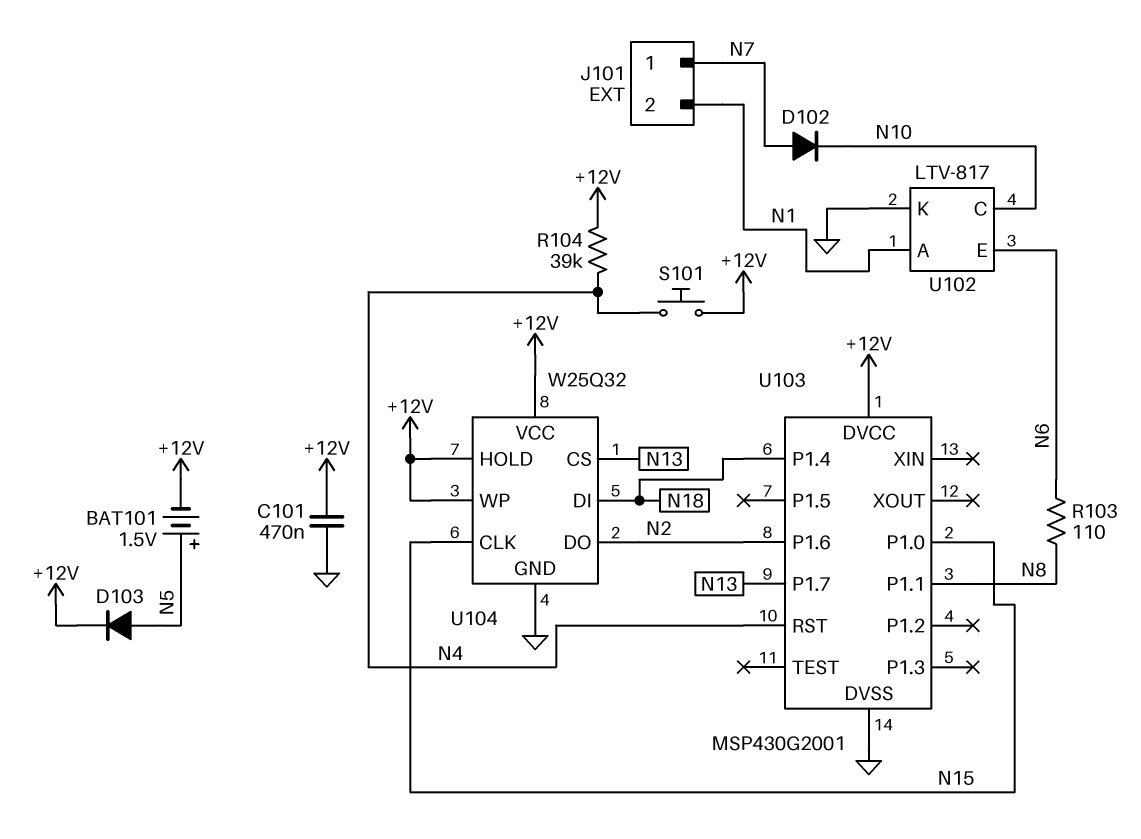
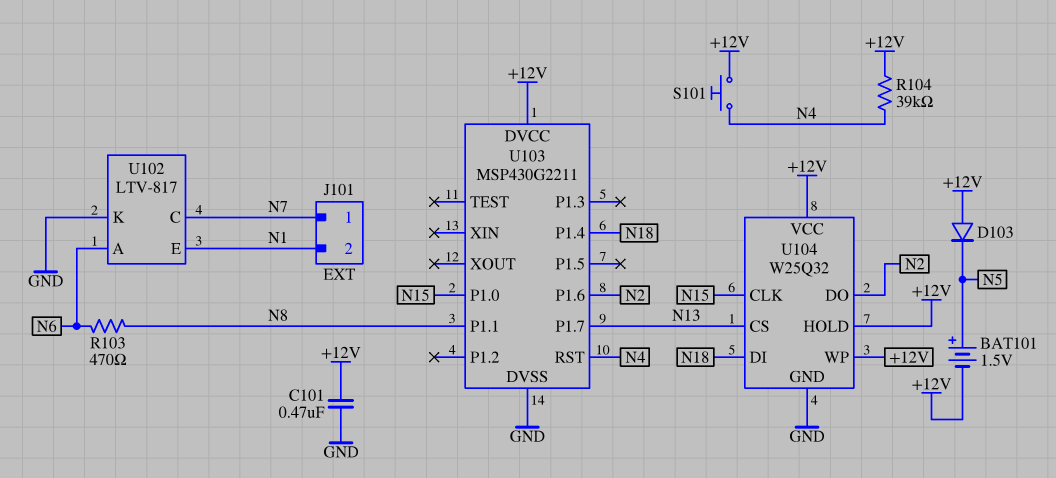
D102: diode (A N7, K N10) -> none
D103: diode (A N5, K +12V) -> diode (A +12V, K N5)
R103: 110 (N6, N8) -> 470 (N6, N8)
U102 pin A: N1 -> N6
U102 pin C: N10 -> N7
U102 pin E: N6 -> N1
U103: MSP430G2001 -> MSP430G2211

